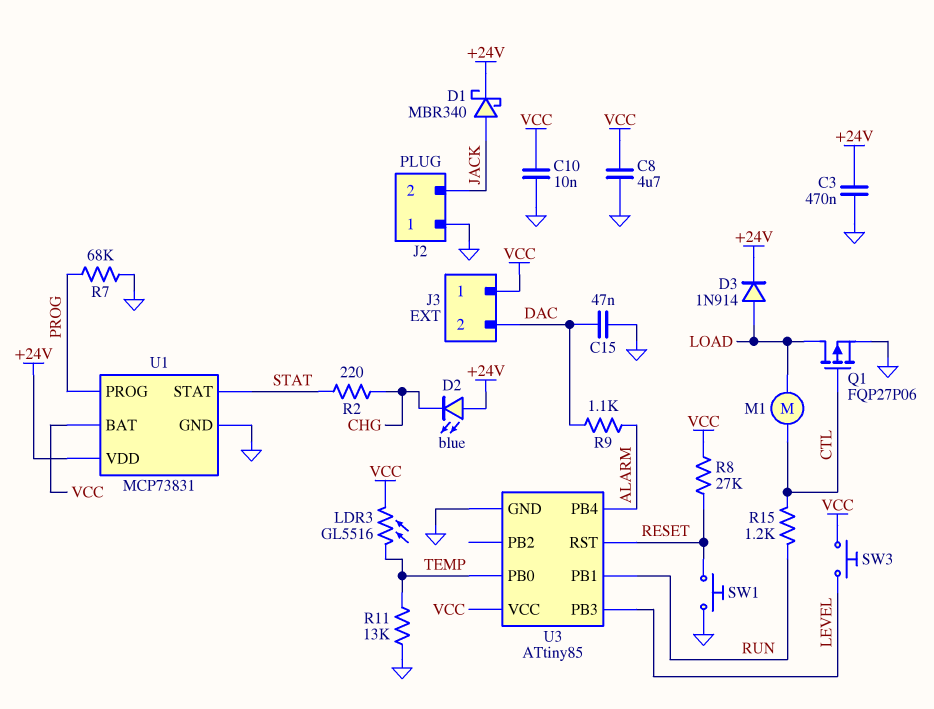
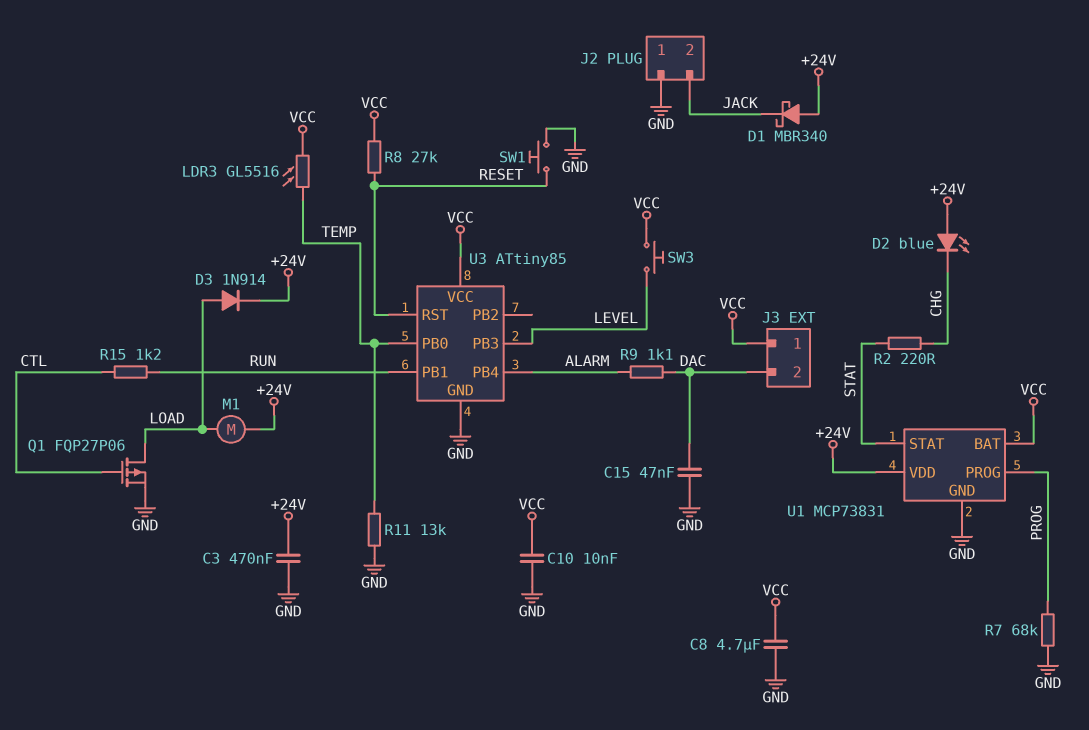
D1: schottky MBR340 (A JACK, K +24V) -> schottky MBR340 (A +24V, K JACK)
M1: motor (CTL, LOAD) -> motor (+24V, LOAD)

